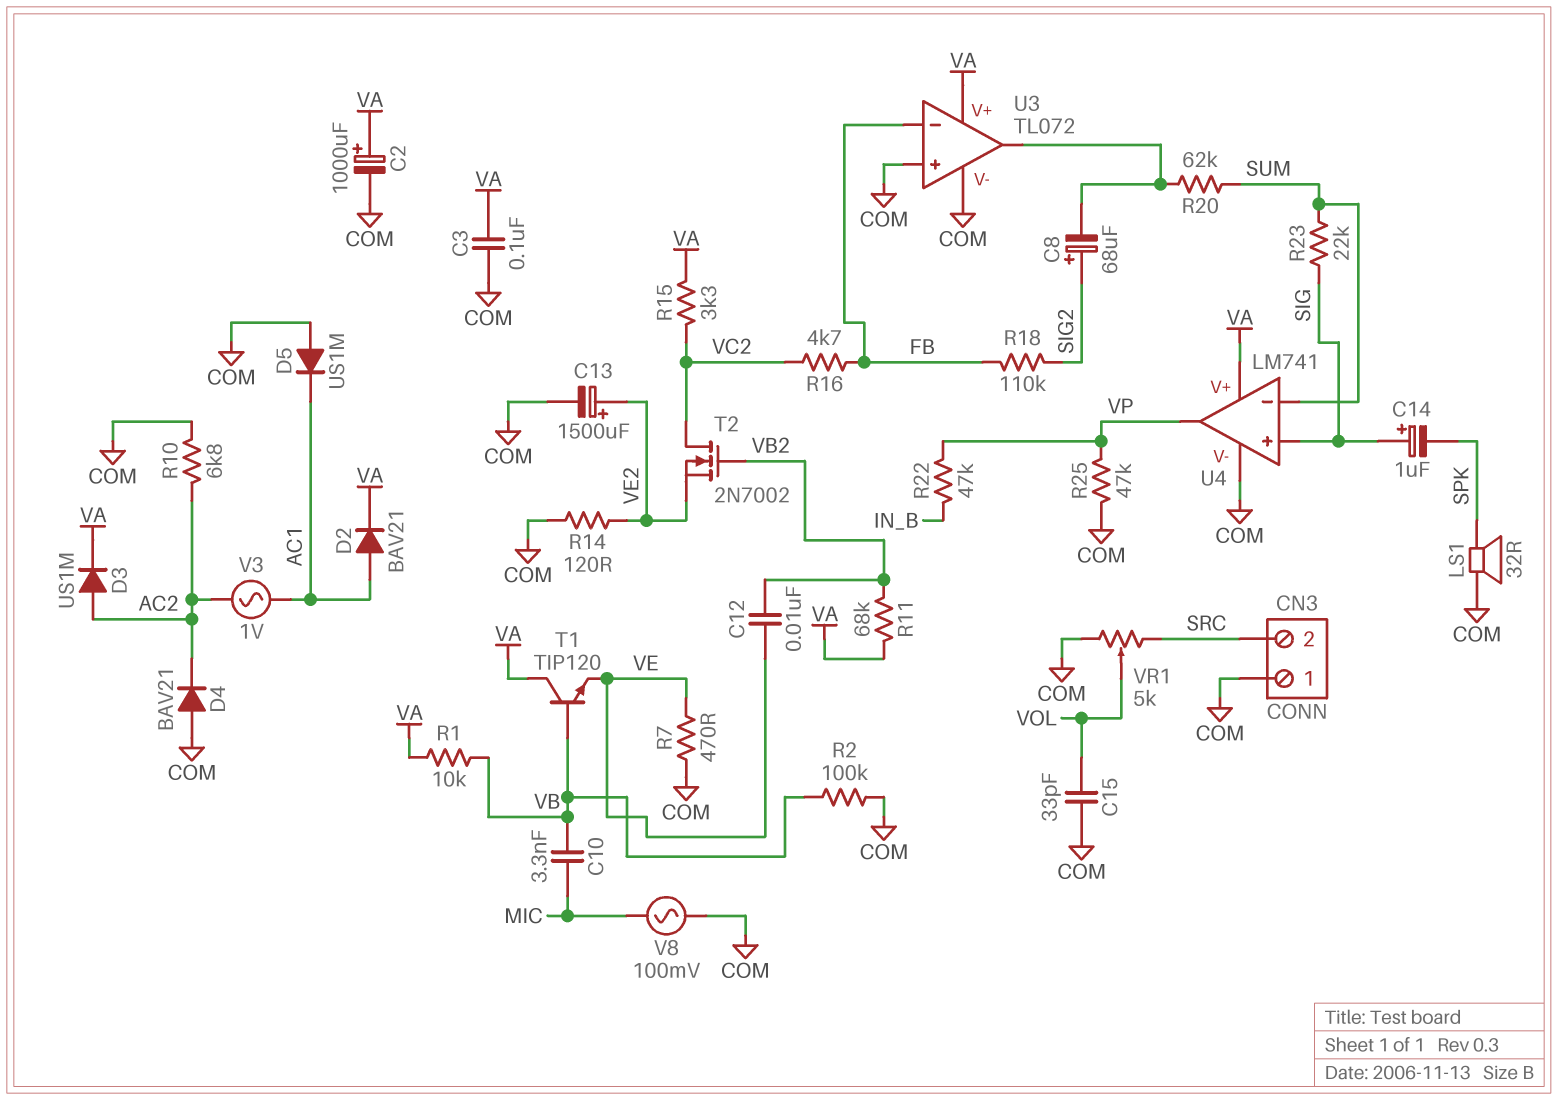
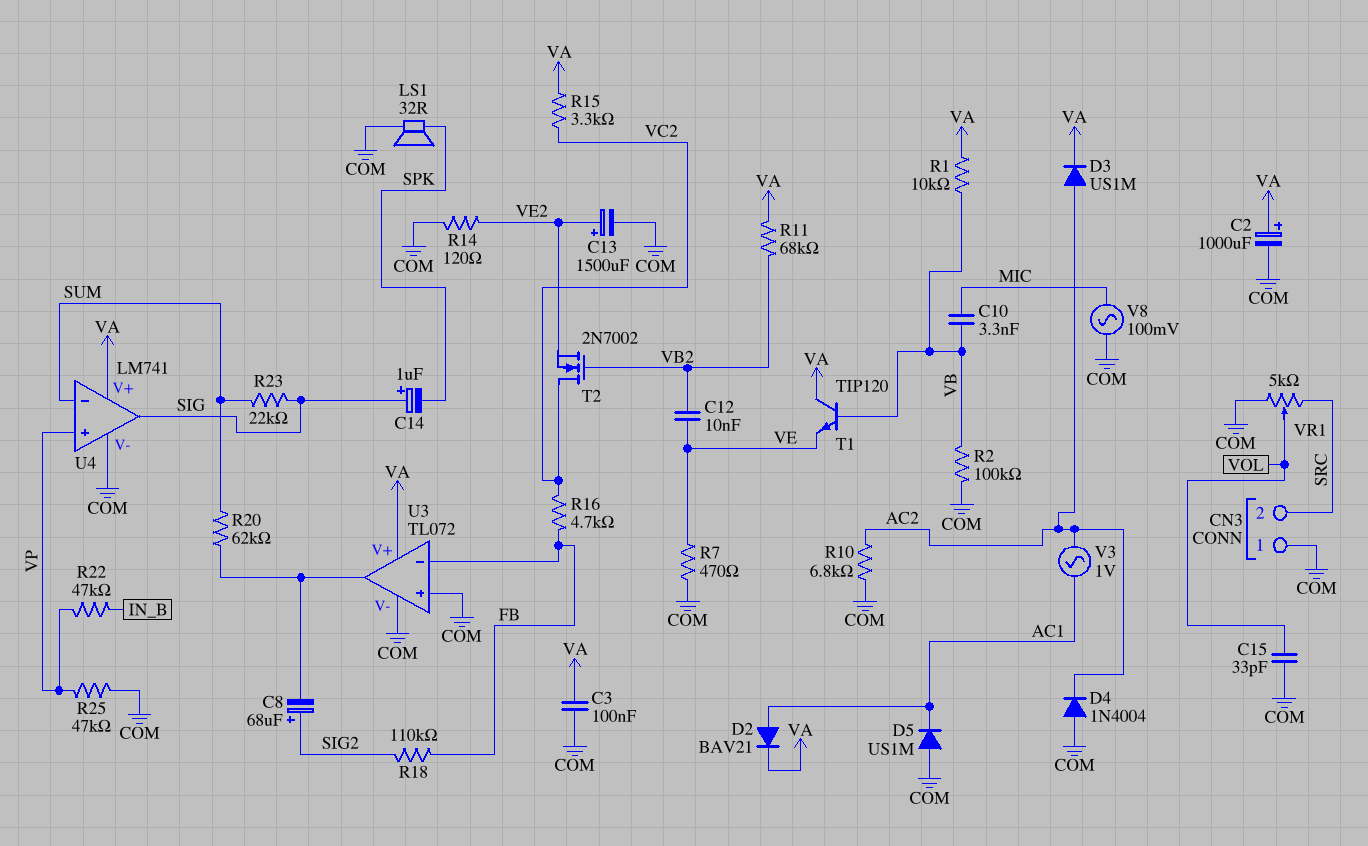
D4: diode BAV21 (A COM, K AC2) -> diode 1N4004 (A COM, K AC2)
U4 pin in+: SIG -> VP
U4 pin out: VP -> SIG

